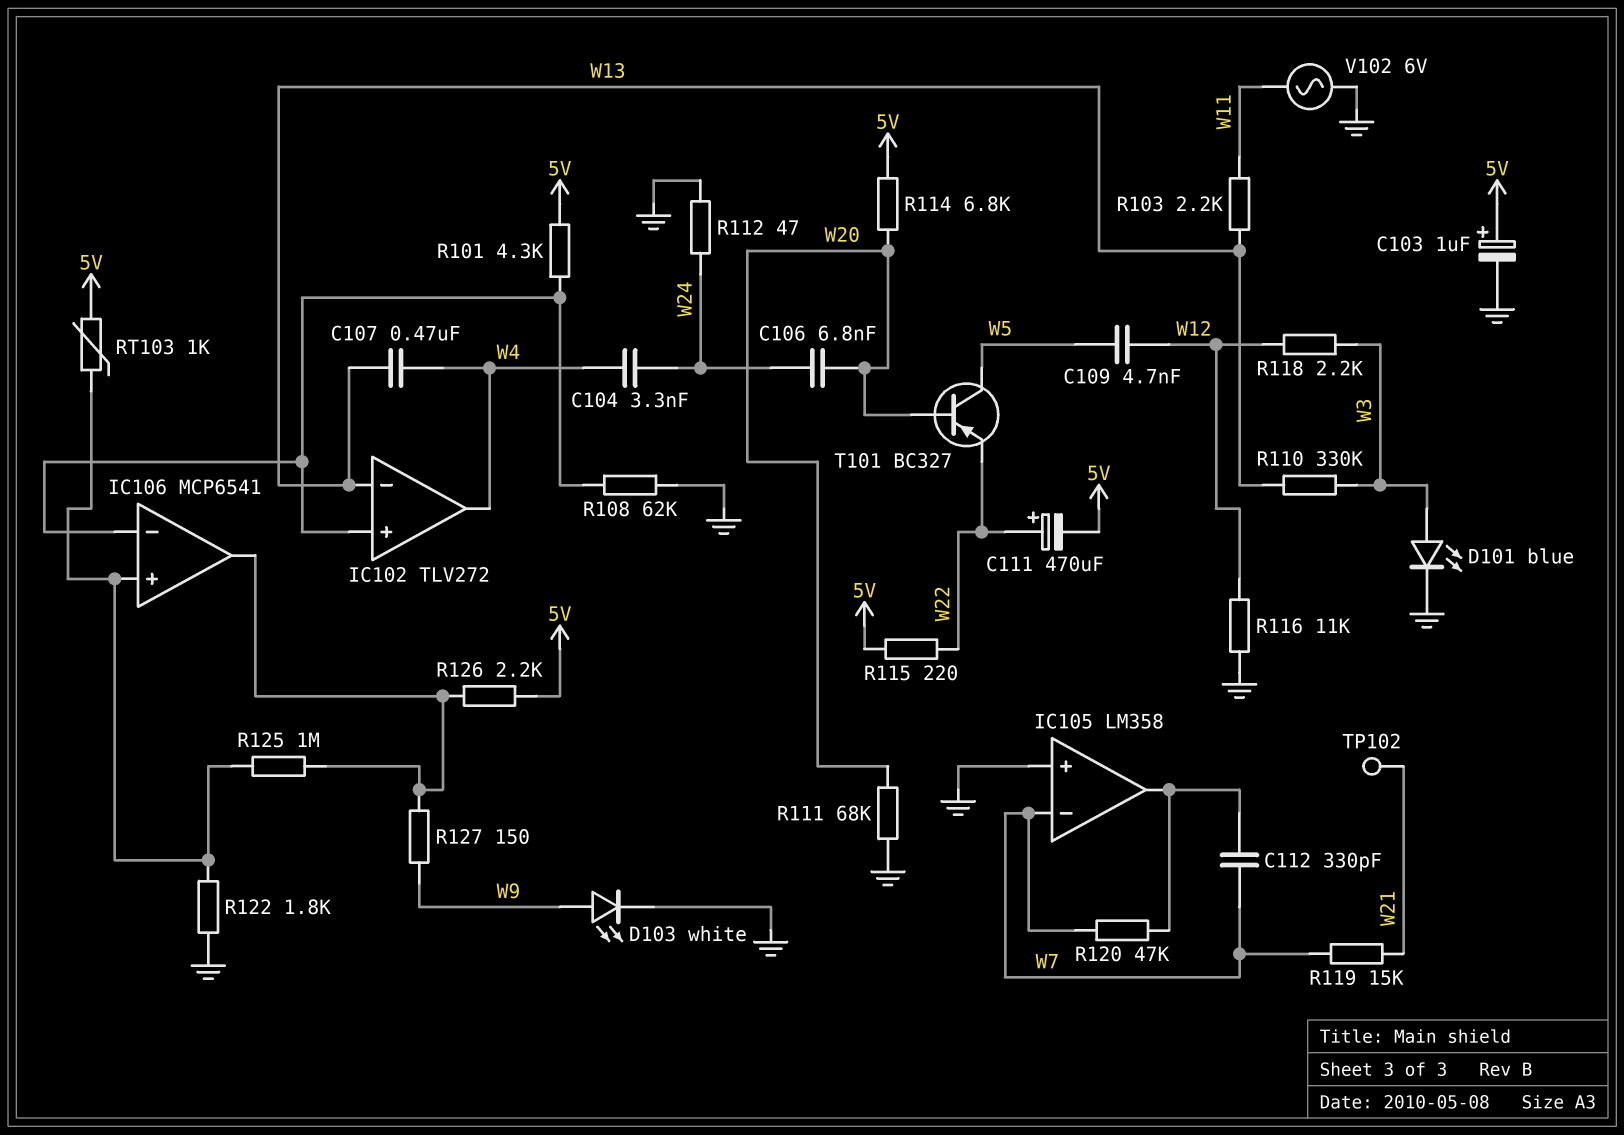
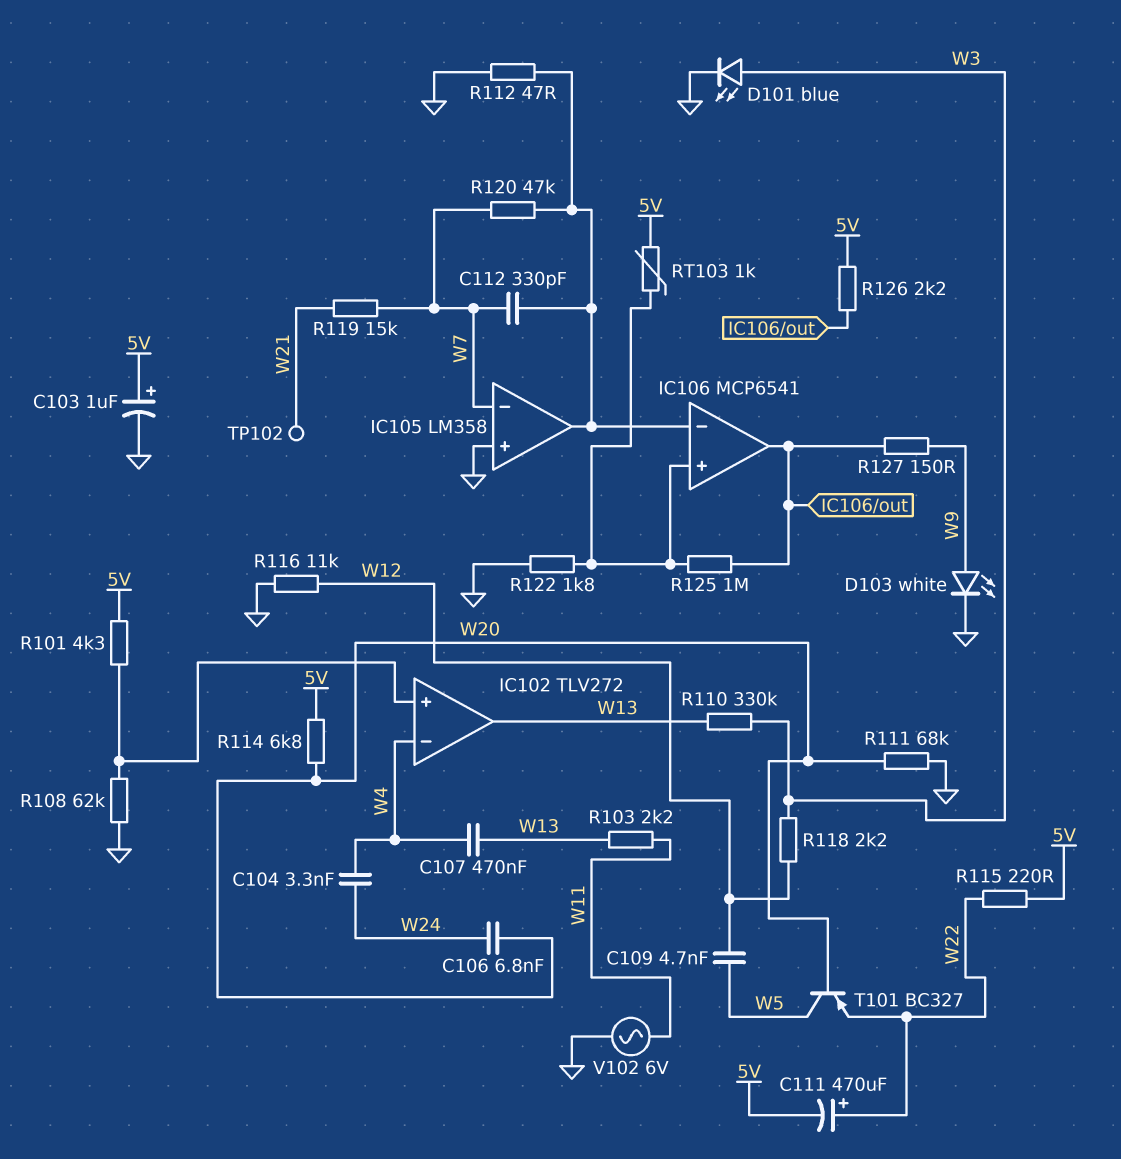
IC102 pin in-: W13 -> W4
IC102 pin out: W4 -> W13
IC106 pin in-: IC102/in+ -> IC105/out
R112: 47 (GND, W24) -> 47 (GND, IC105/out)

